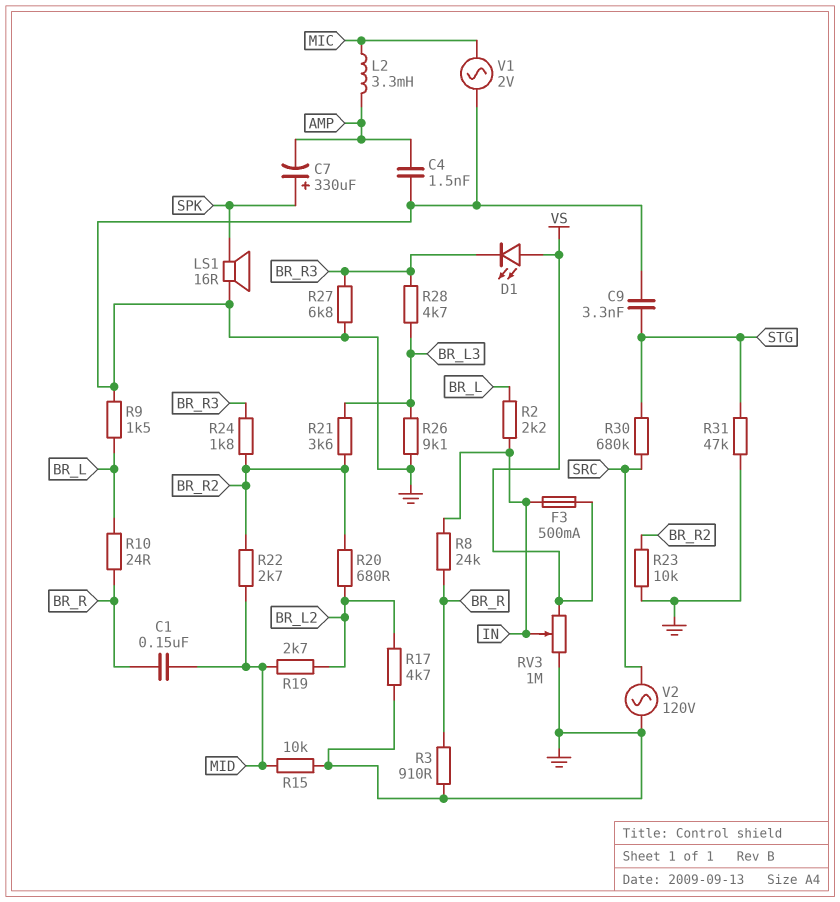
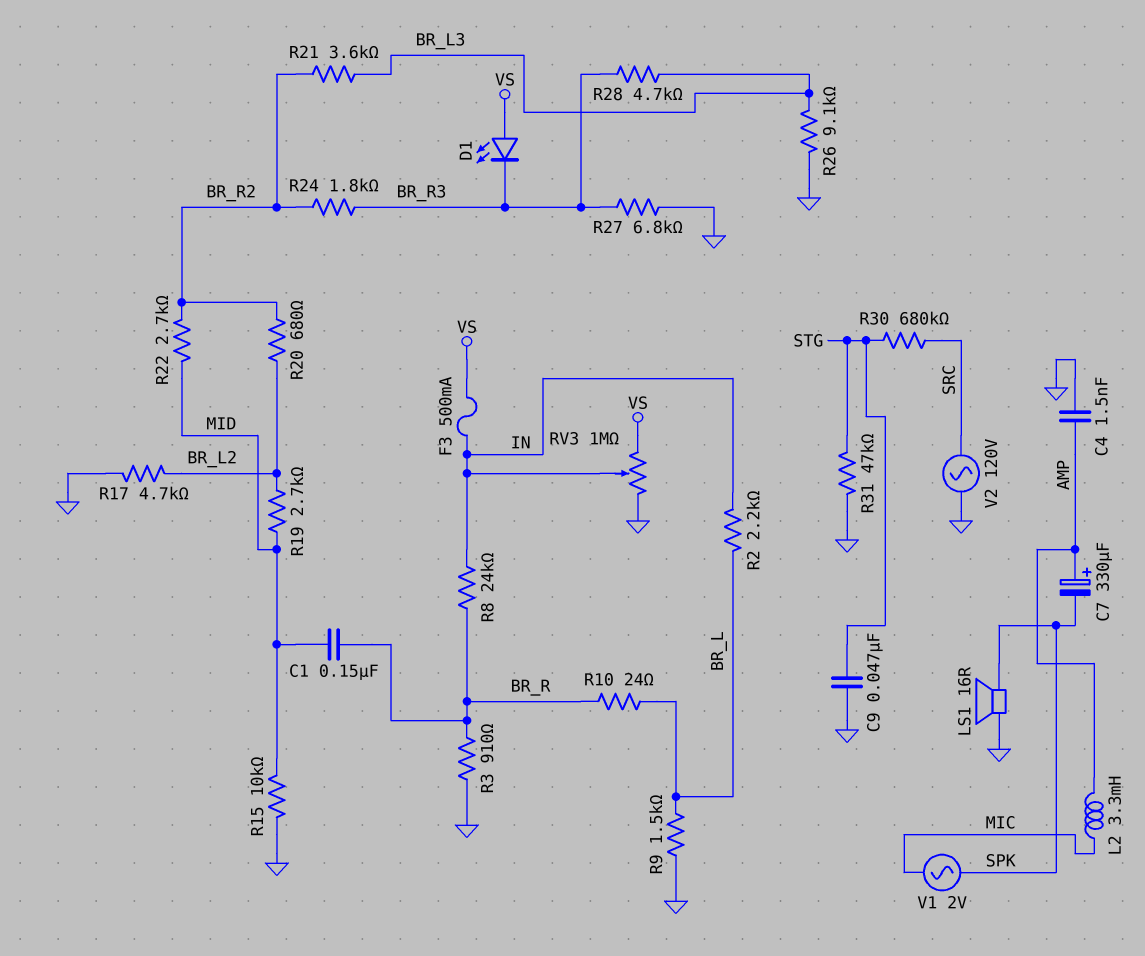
C7: 330uF (plus SPK, minus AMP) -> 330uF (plus AMP, minus SPK)
C9: 3.3nF (GND, STG) -> 47nF (GND, STG)
R23: 10k (BR_R2, GND) -> none
V1: AC 2V (GND, MIC) -> AC 2V (MIC, SPK)

